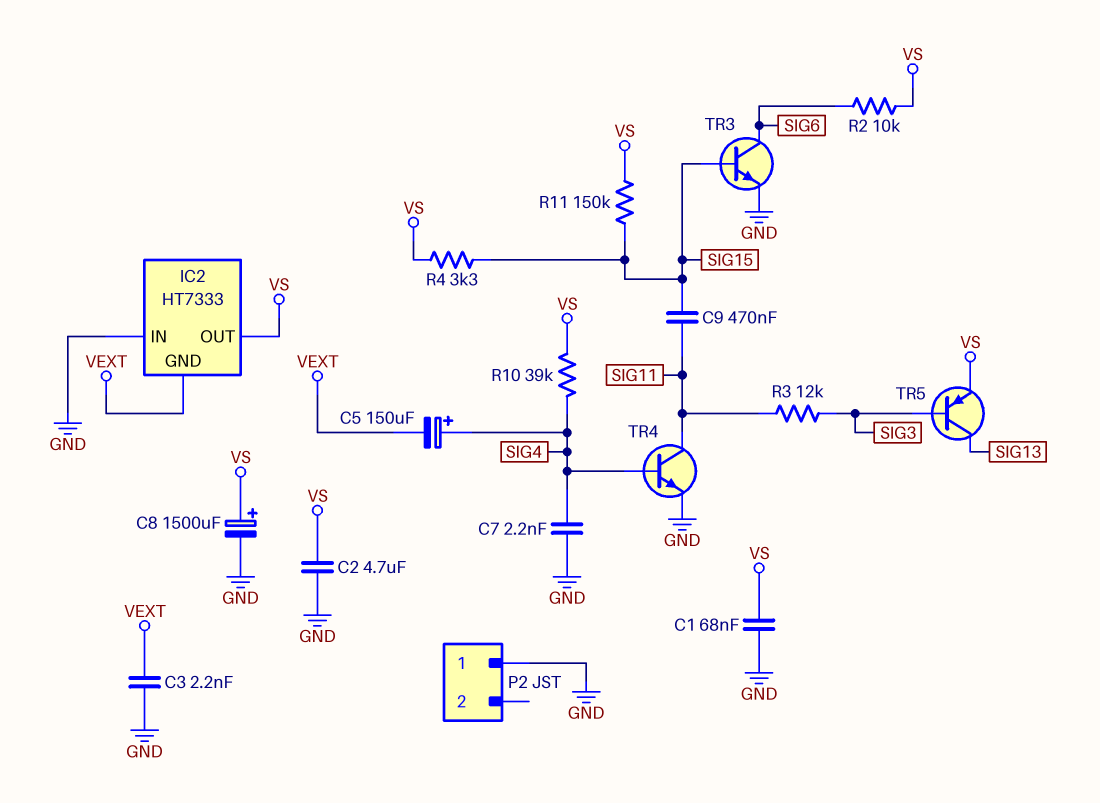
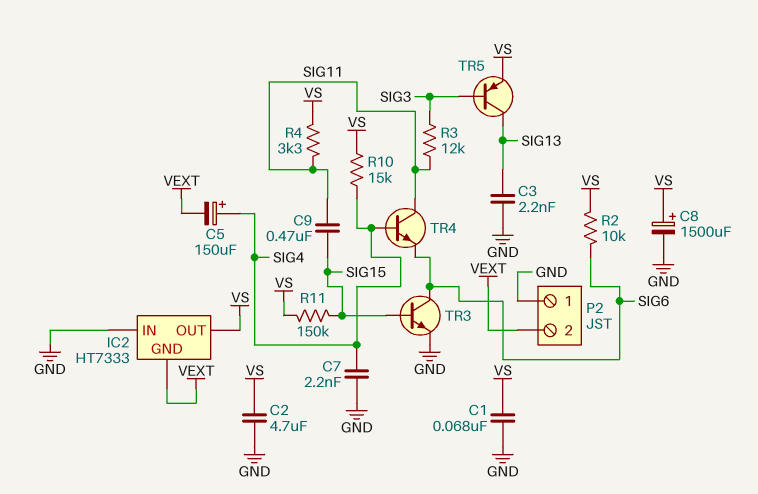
C3: 2.2nF (GND, VEXT) -> 2.2nF (GND, SIG13)
P2 pin 2: none -> VEXT
R4: 3.3k (SIG15, VS) -> 3.3k (SIG11, VS)
R10: 39k (SIG4, VS) -> 15k (SIG4, VS)
TR4: NPN (B SIG4, C SIG11, E GND) -> NPN (B SIG4, C SIG11, E SIG6)

